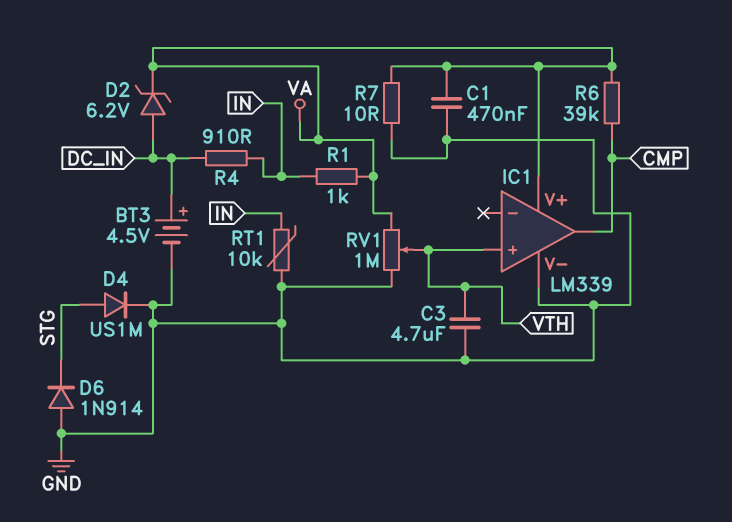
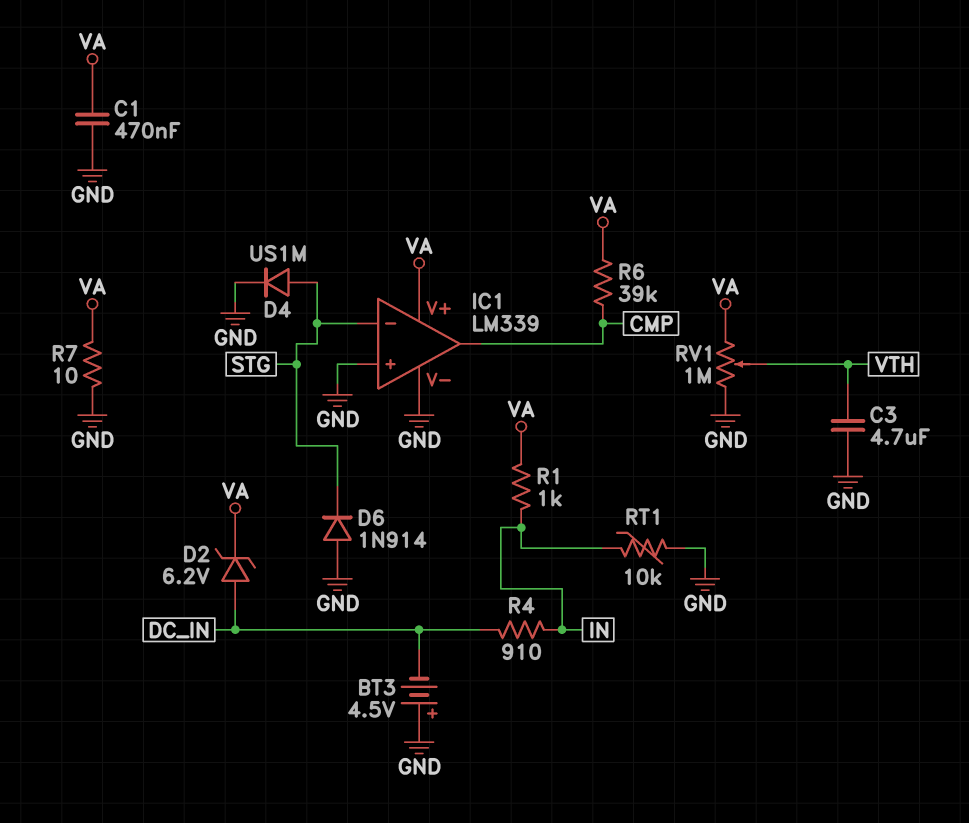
BT3: 4.5V (plus DC_IN, minus GND) -> 4.5V (plus GND, minus DC_IN)
IC1 pin in+: VTH -> GND
IC1 pin in-: none -> STG

